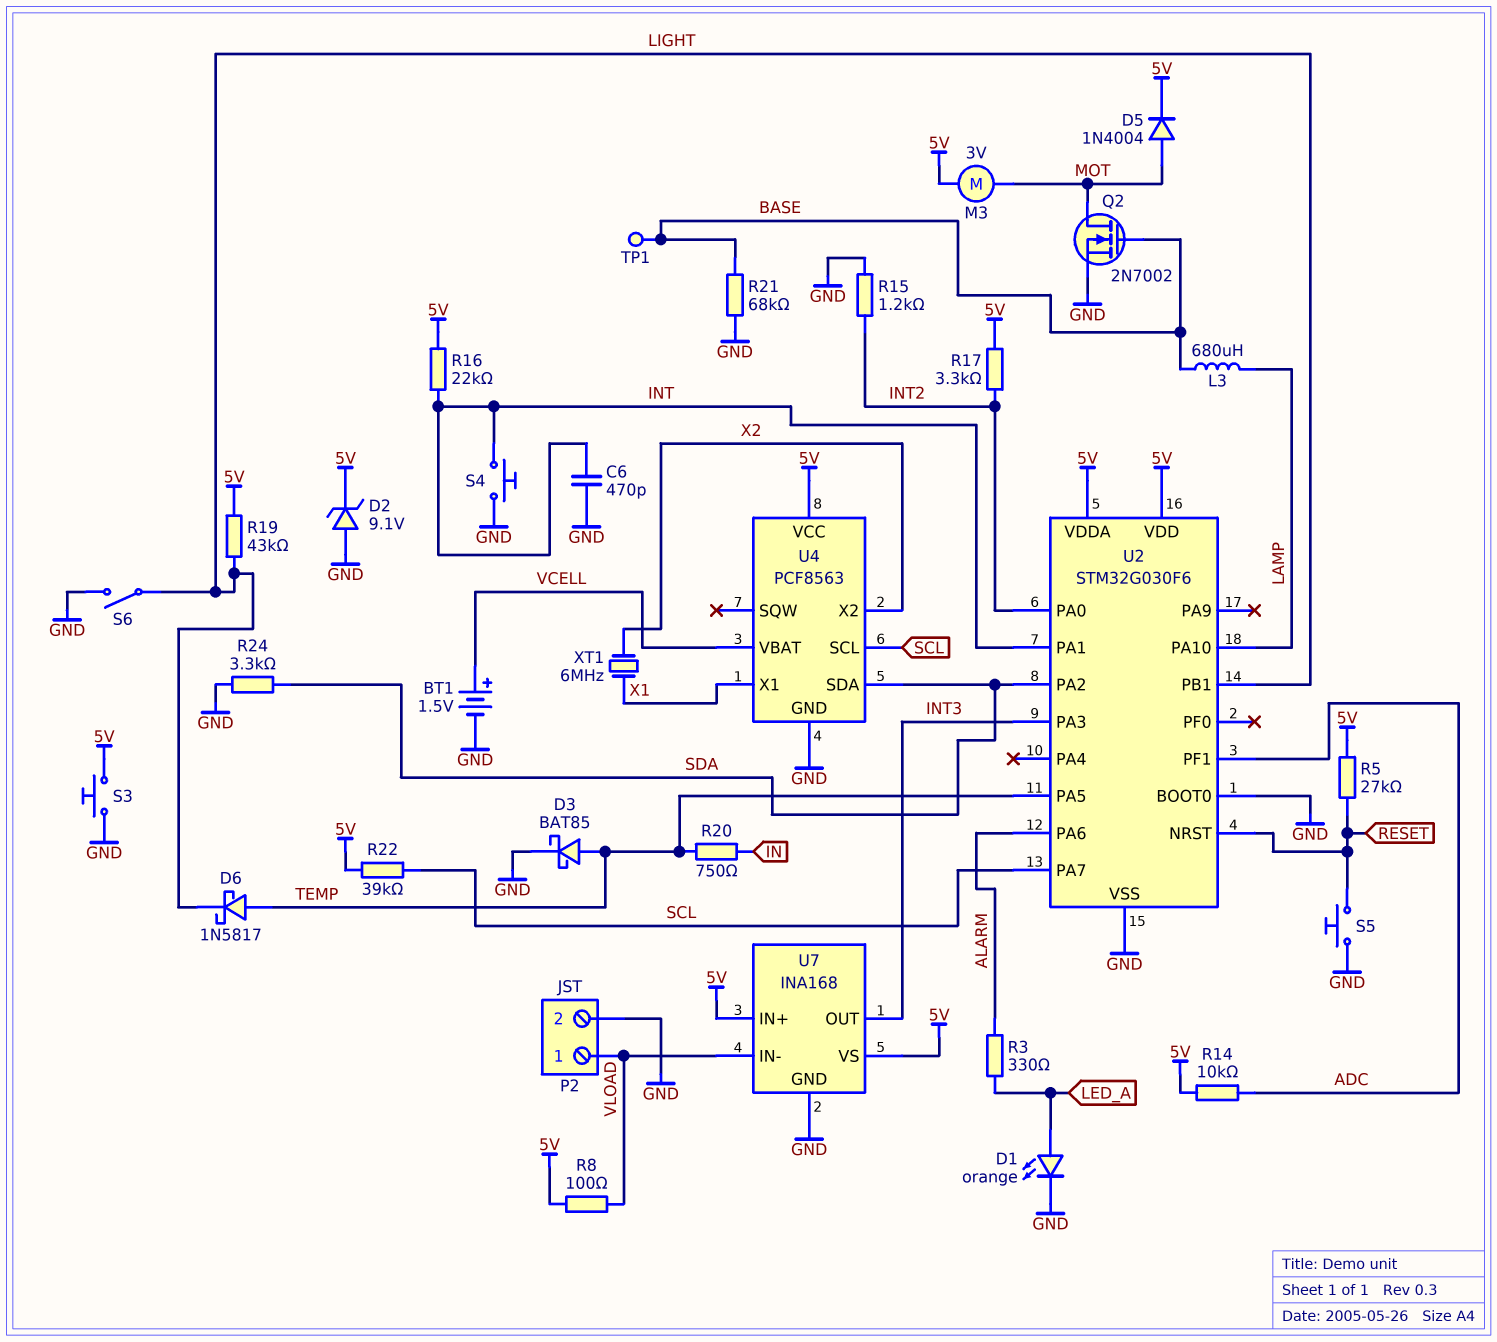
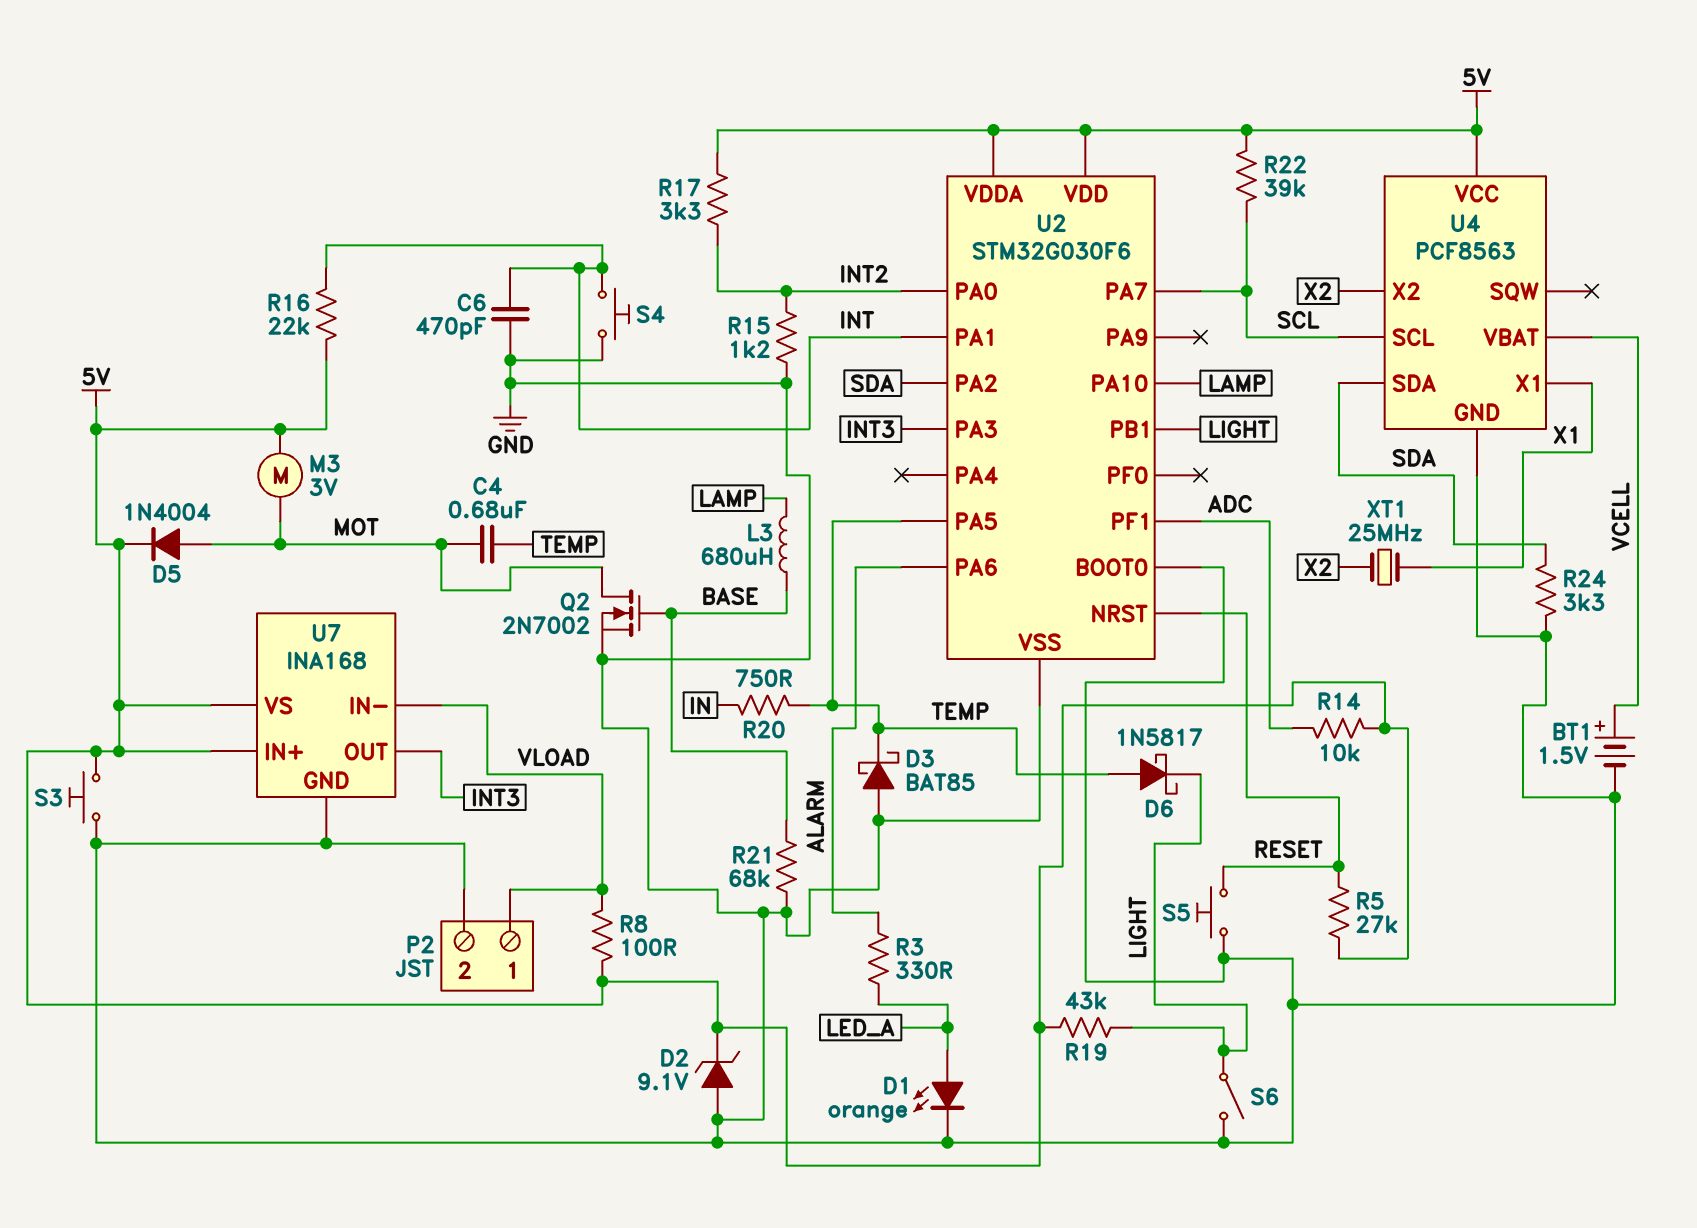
C4: none -> 680nF (MOT, TEMP)
D3: schottky BAT85 (A TEMP, K GND) -> schottky BAT85 (A GND, K TEMP)
TP1: test point (BASE) -> none
XT1: 6MHz (X1, X2) -> 25MHz (X1, X2)

